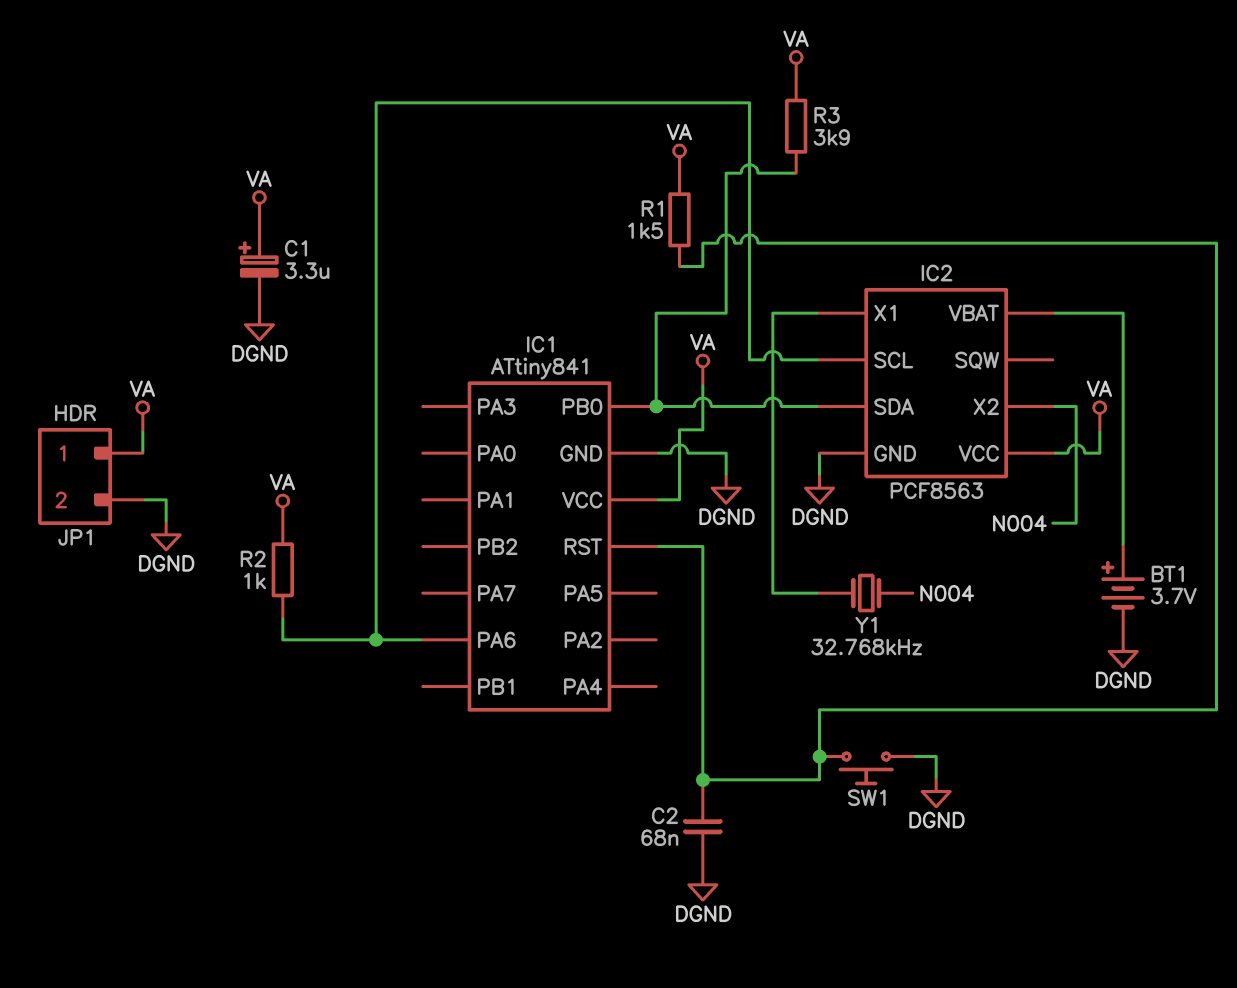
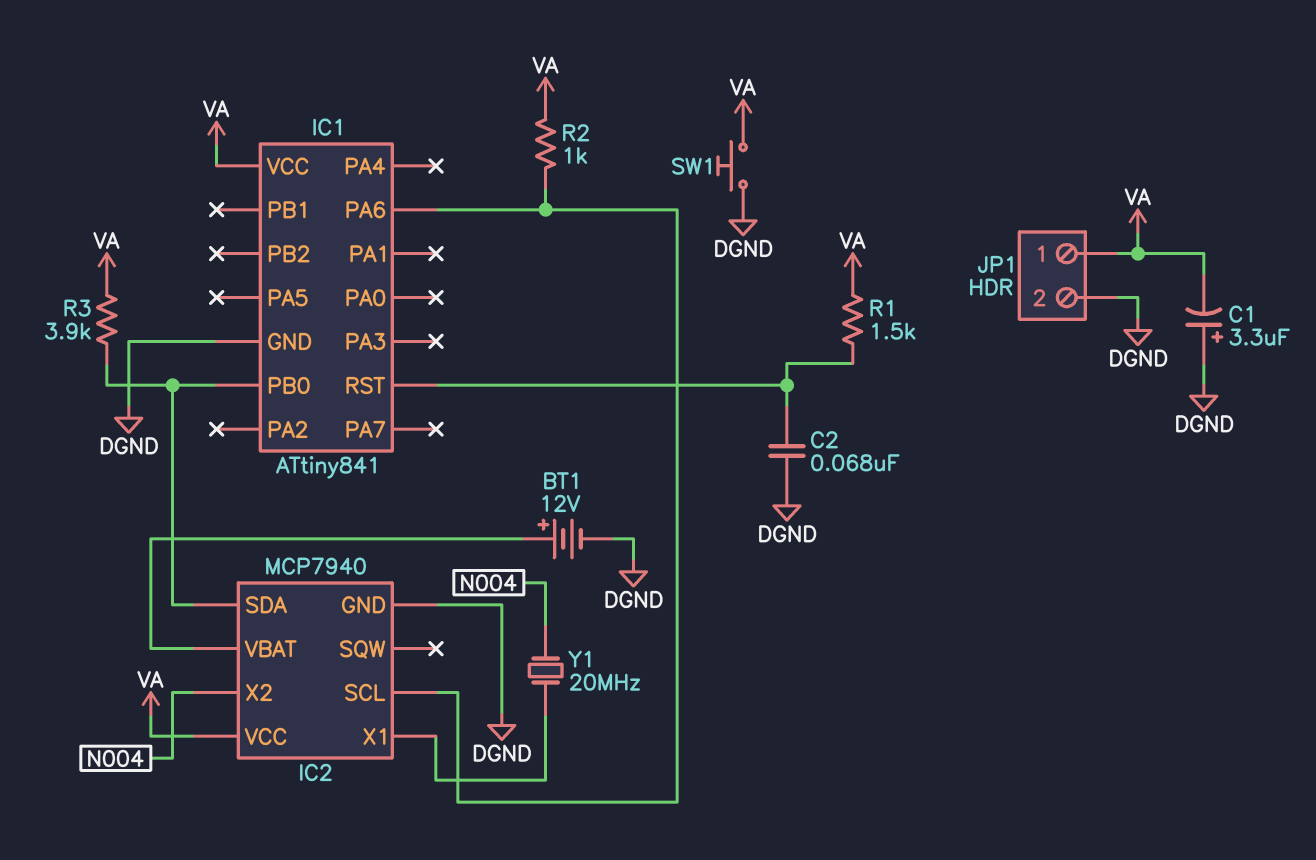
BT1: 3.7V (plus IC2/VBAT, minus DGND) -> 12V (plus IC2/VBAT, minus DGND)
C1: 3.3uF (plus VA, minus DGND) -> 3.3uF (plus DGND, minus VA)
IC2: PCF8563 -> MCP7940
SW1: button (DGND, IC1/RST) -> button (DGND, VA)
Y1: 32.768kHz (IC2/X1, N004) -> 20MHz (IC2/X1, N004)

